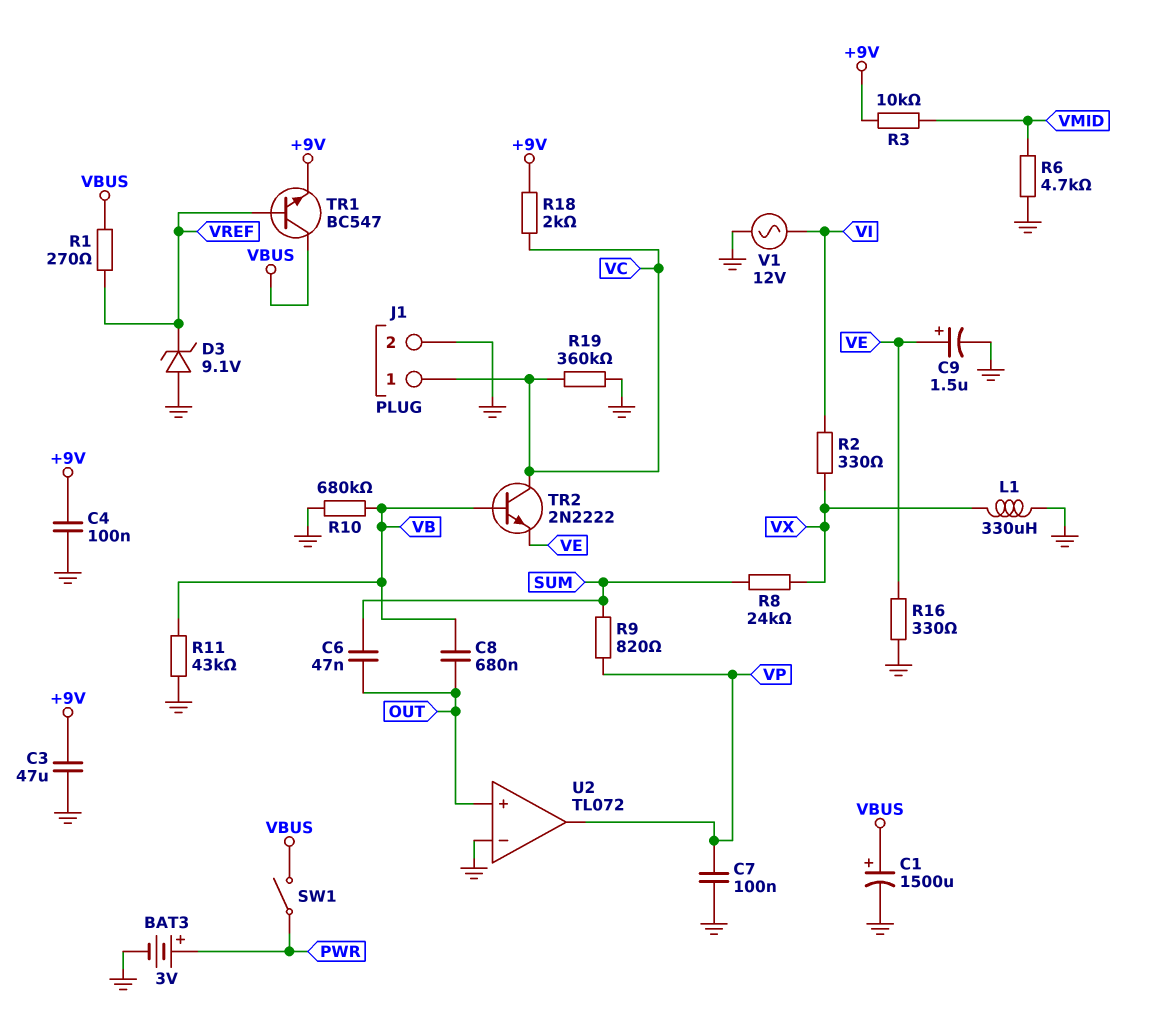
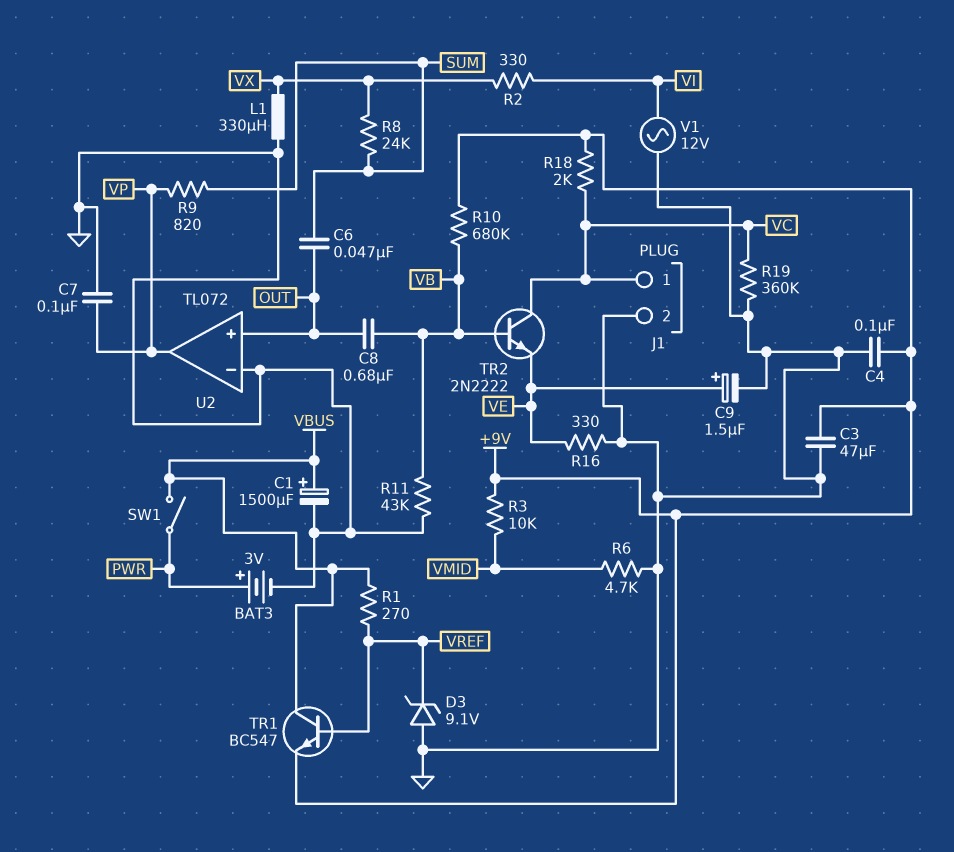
R10: 680k (GND, VB) -> 680k (+9V, VB)

